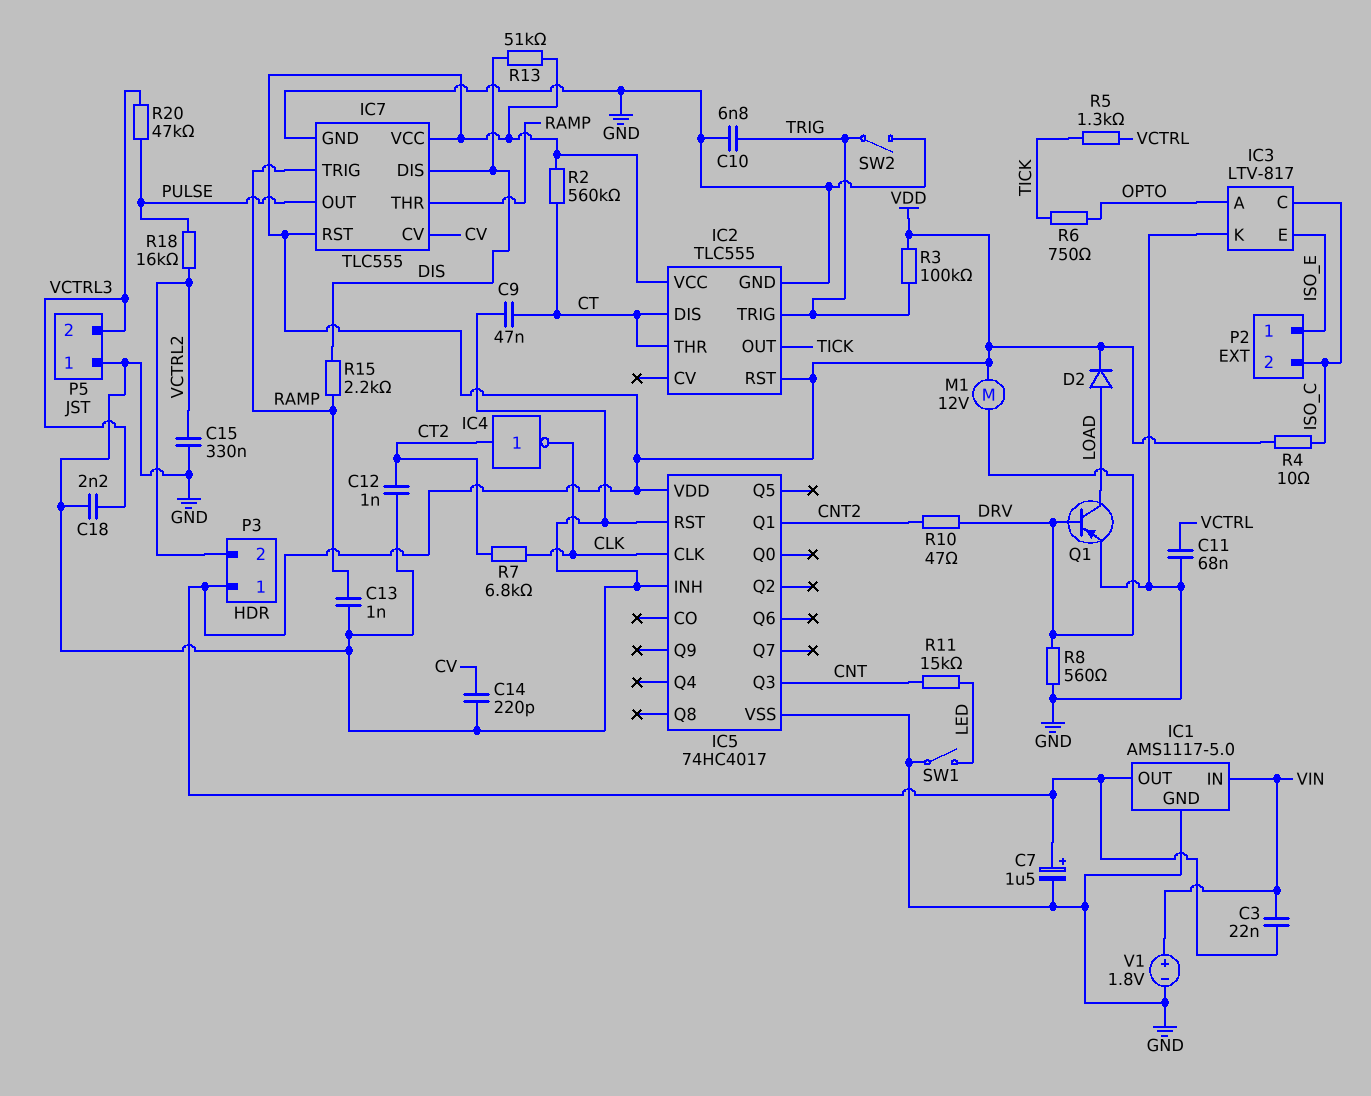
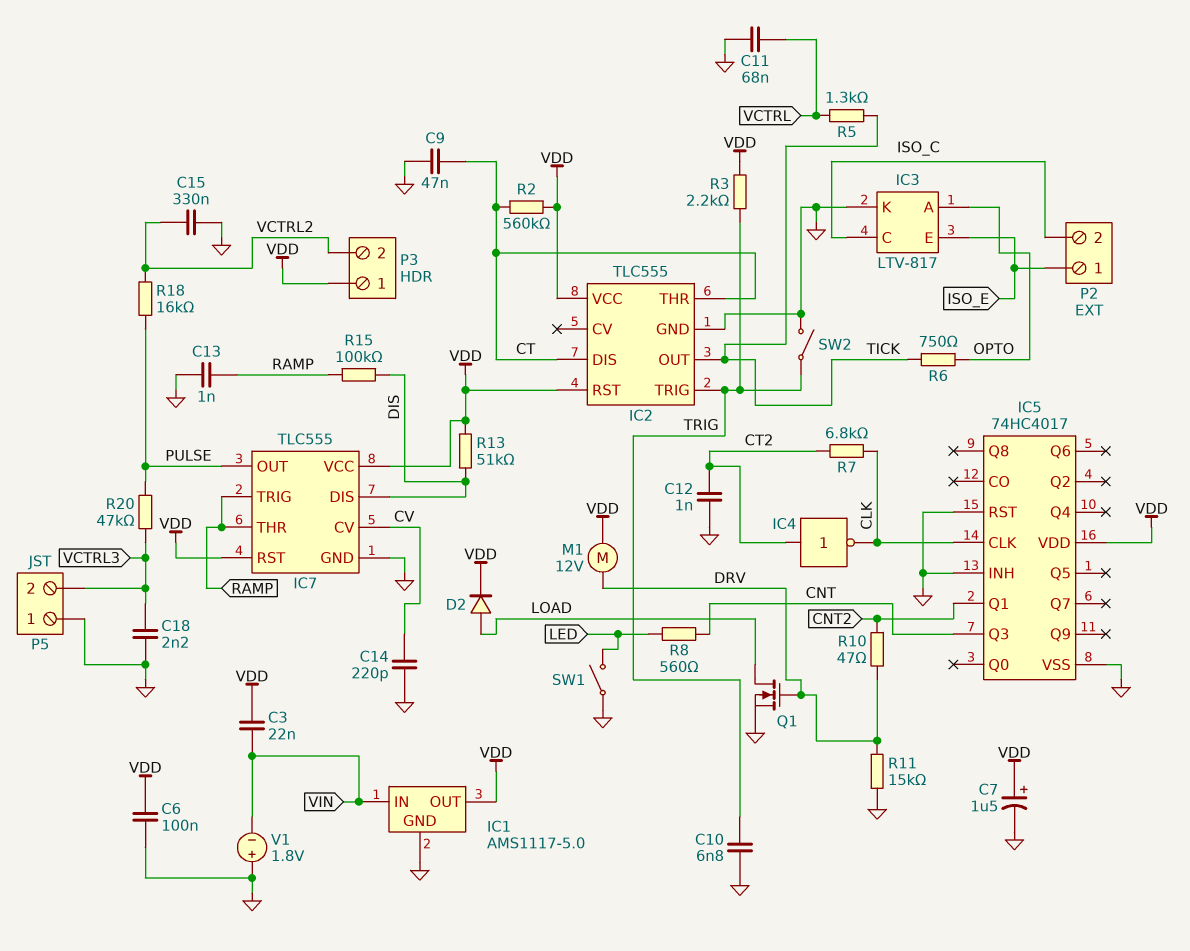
C6: none -> 100nF (GND, VDD)
Q1: PNP (B DRV, C LOAD, E GND) -> NMOS (G DRV, D LOAD, S GND)
R3: 100k (TRIG, VDD) -> 2.2k (TRIG, VDD)
R4: 10 (ISO_C, VDD) -> none
R8: 560 (DRV, GND) -> 560 (CNT, LED)
R11: 15k (CNT, LED) -> 15k (DRV, GND)
R15: 2.2k (DIS, RAMP) -> 100k (DIS, RAMP)
V1: 1.8V (plus VIN, minus GND) -> 1.8V (plus GND, minus VIN)

